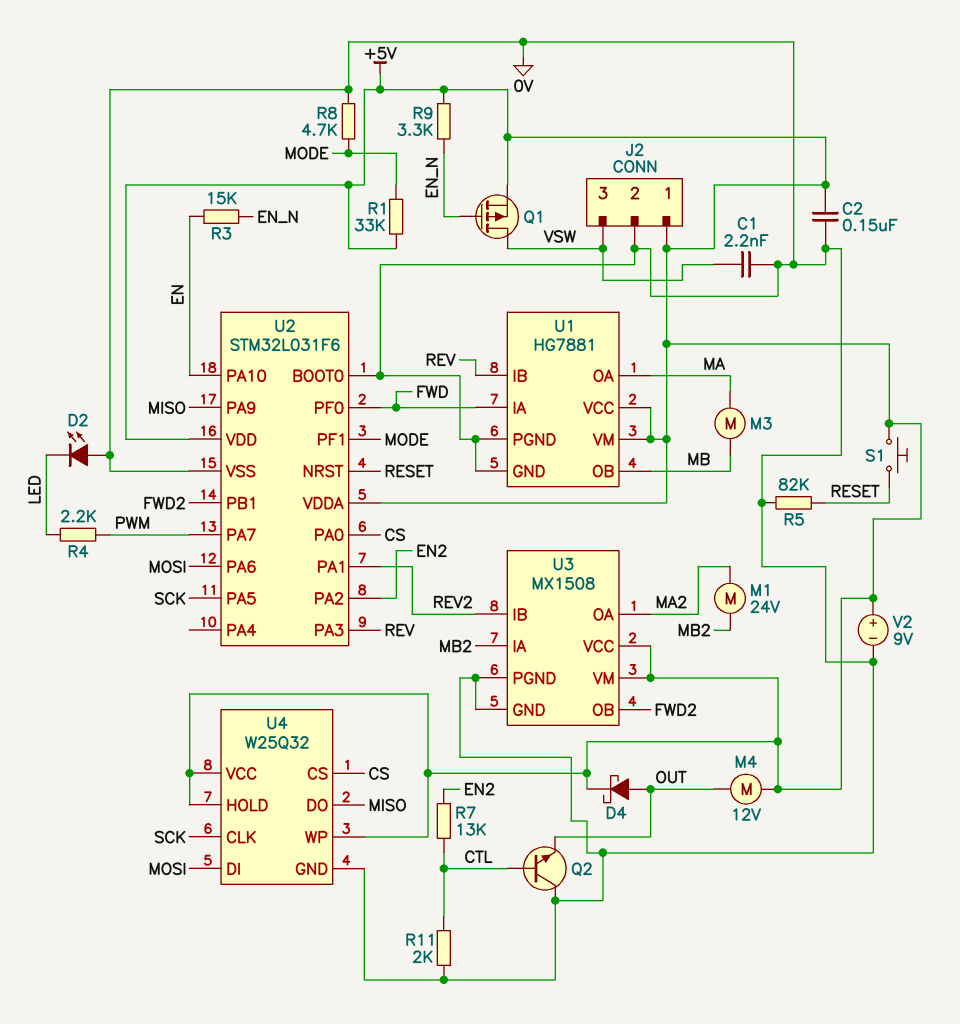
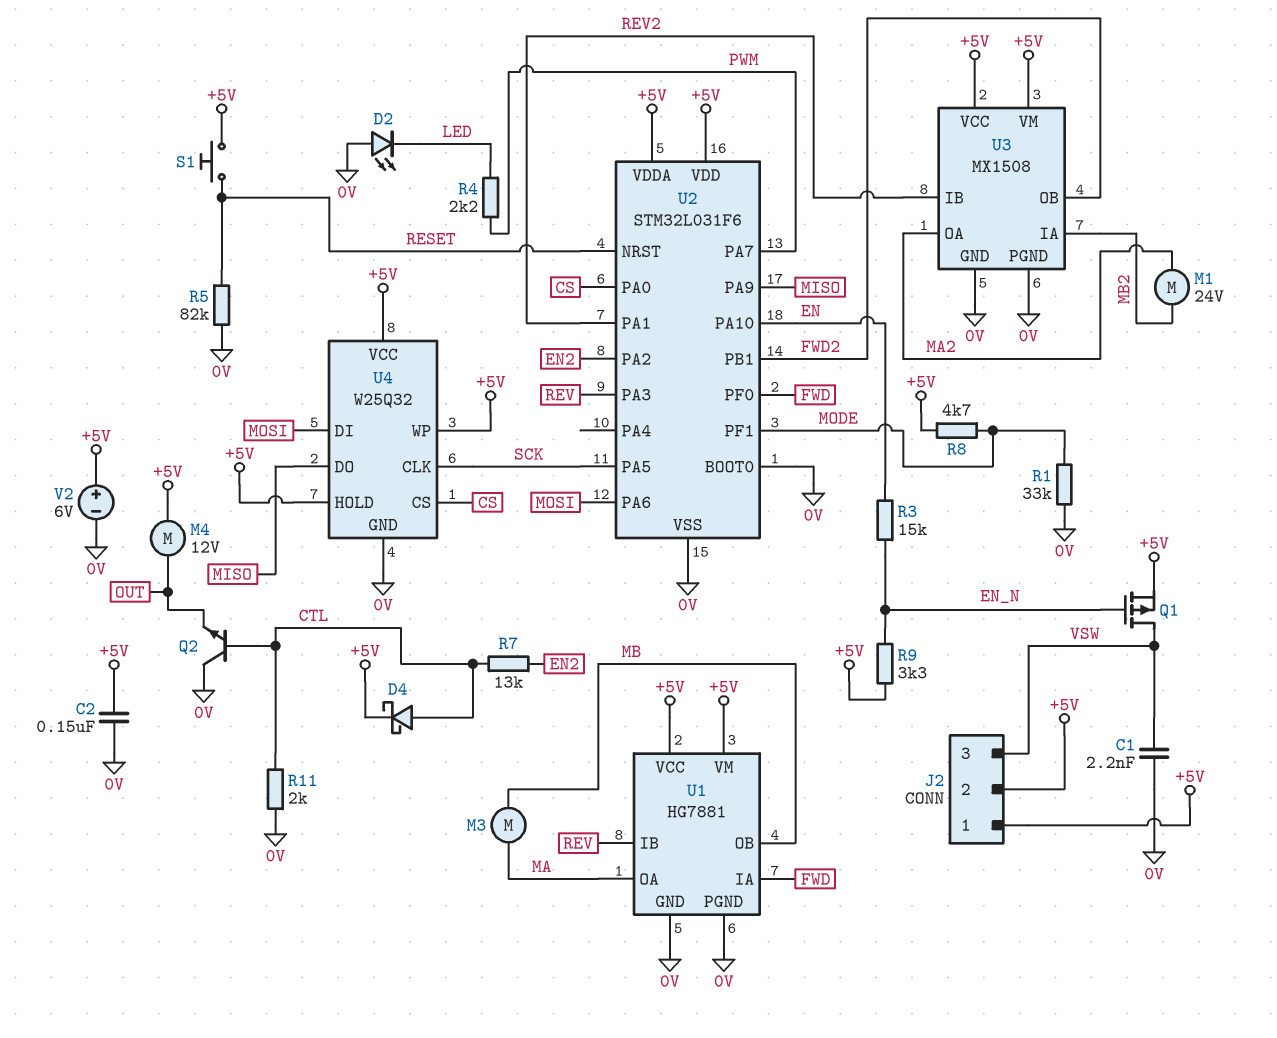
D4: schottky (A OUT, K +5V) -> schottky (A CTL, K +5V)
J2 pin 2: 0V -> +5V
R1: 33k (+5V, MODE) -> 33k (0V, MODE)
R8: 4.7k (0V, MODE) -> 4.7k (+5V, MODE)
V2: 9V (plus +5V, minus 0V) -> 6V (plus +5V, minus 0V)

